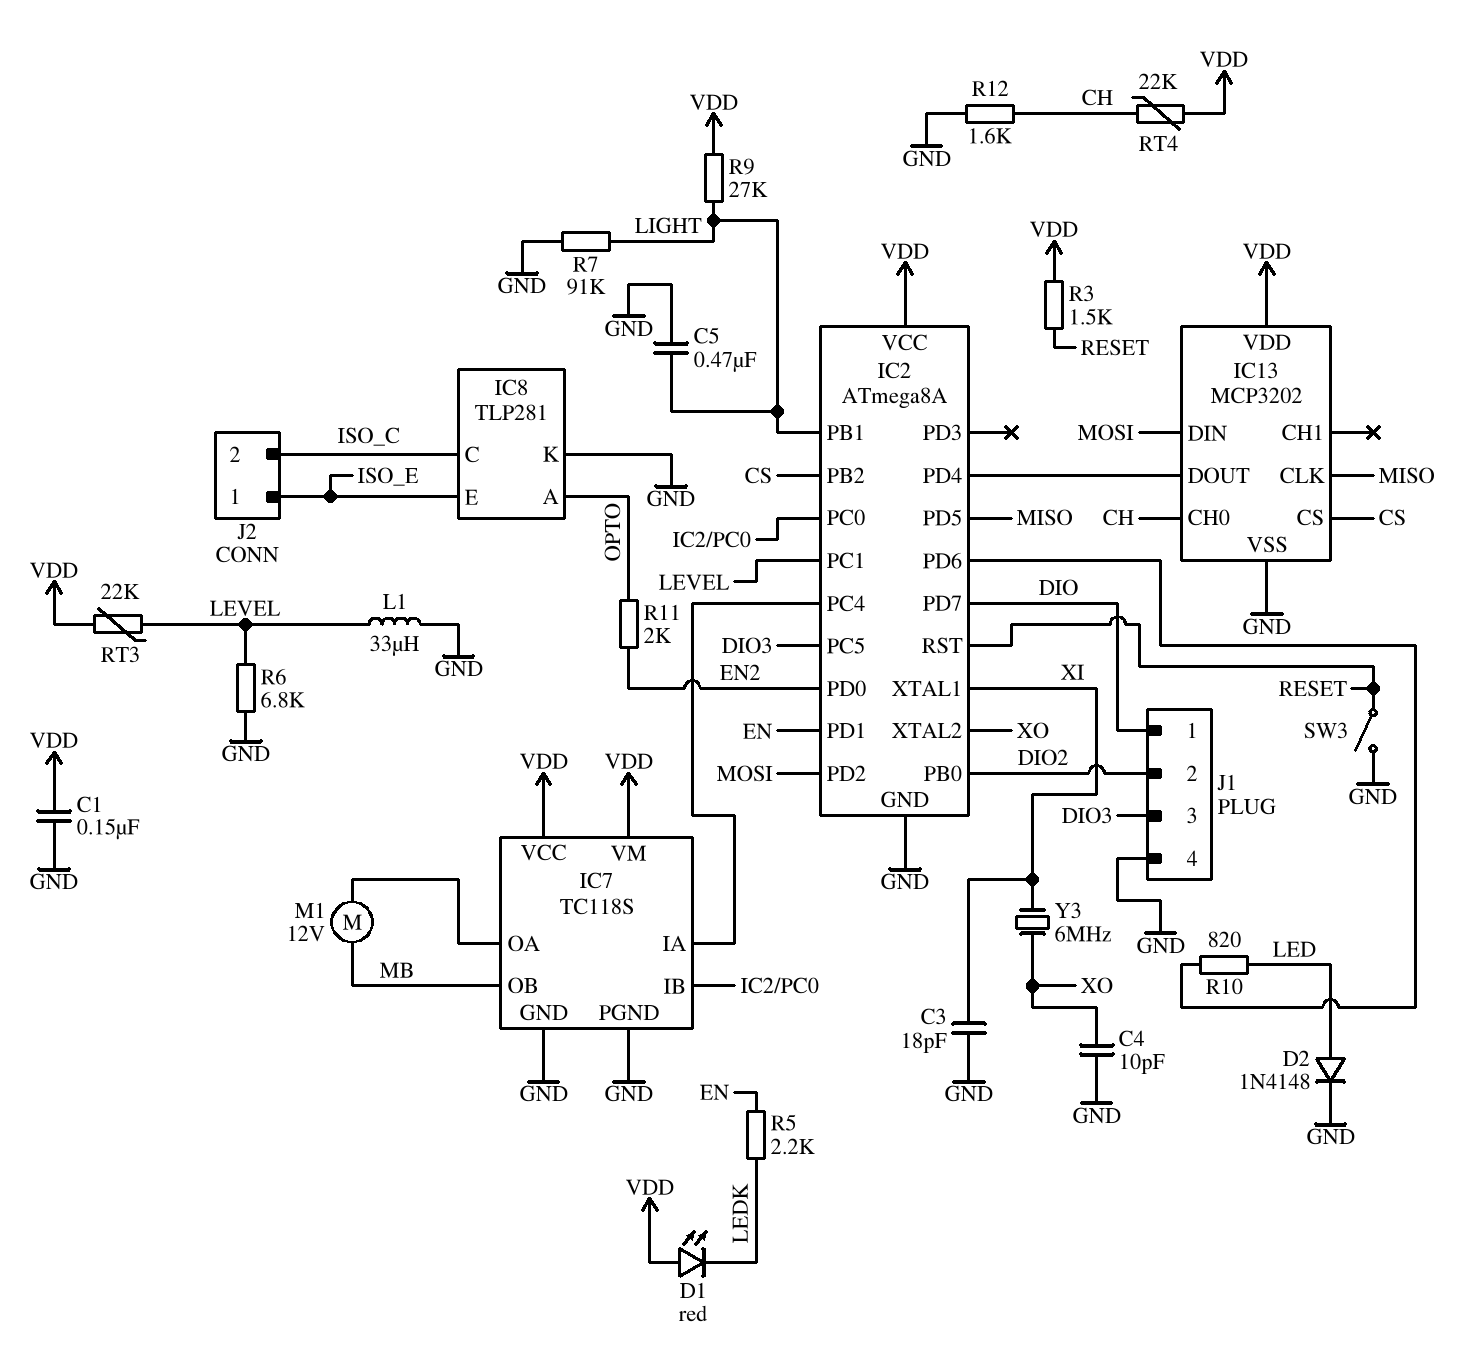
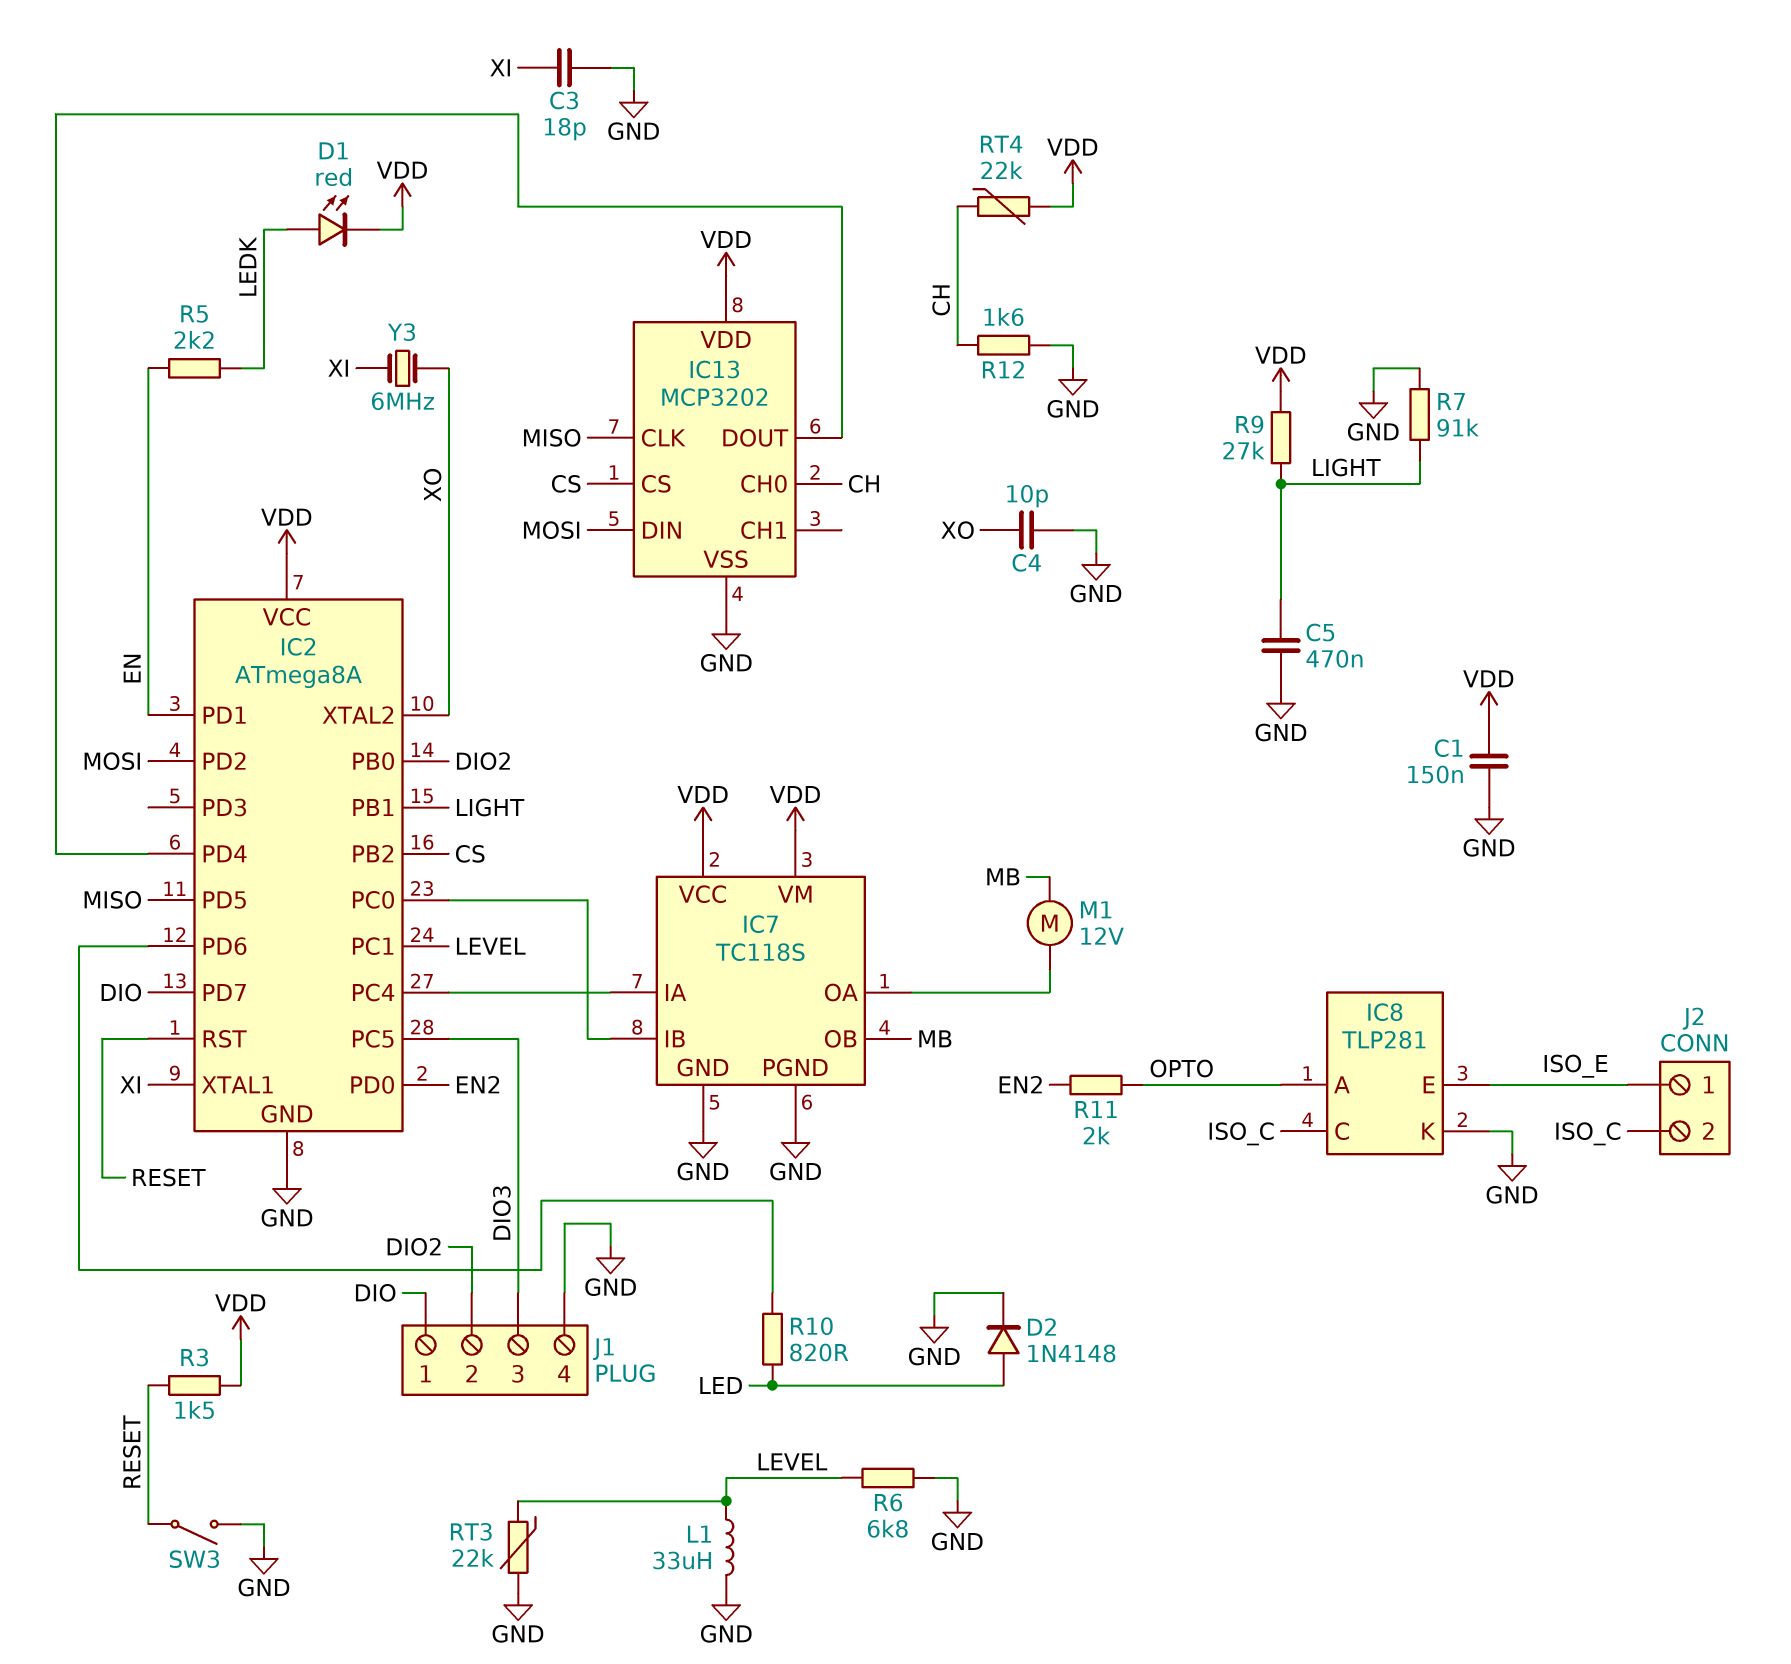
D1: LED red (A VDD, K LEDK) -> LED red (A LEDK, K VDD)
RT3: 22k (LEVEL, VDD) -> 22k (GND, LEVEL)

